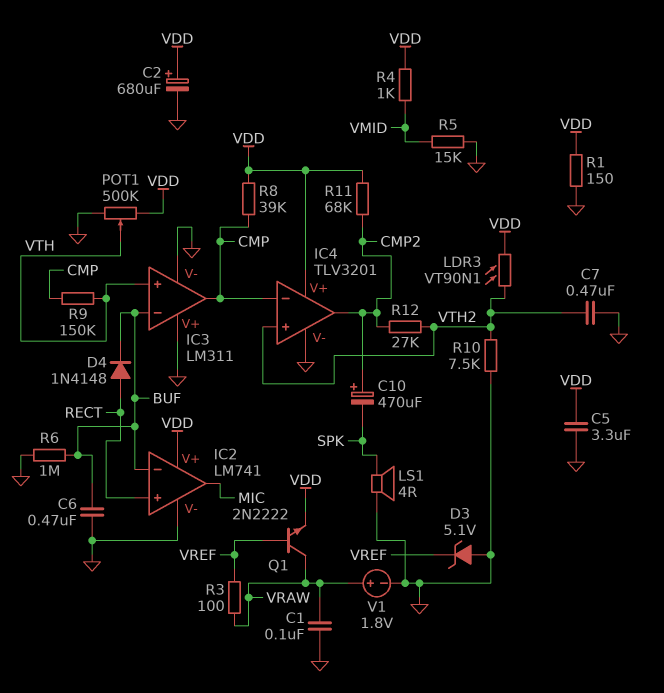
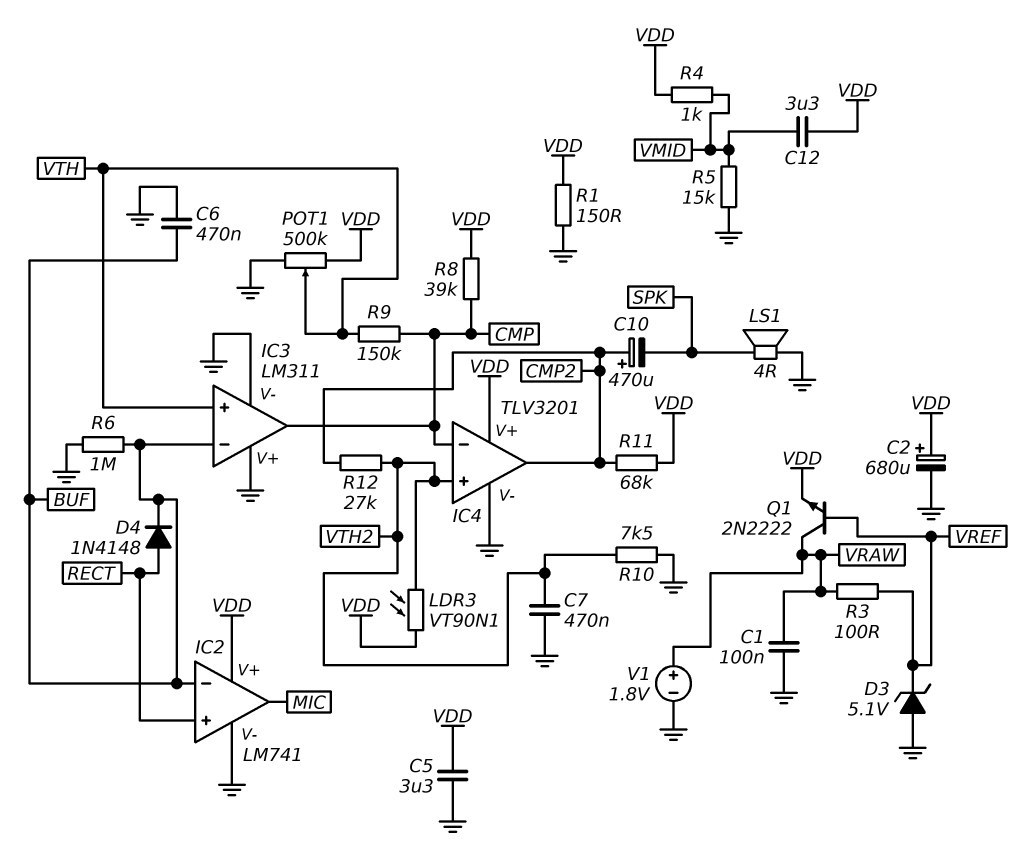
C12: none -> 3.3uF (VDD, VMID)

